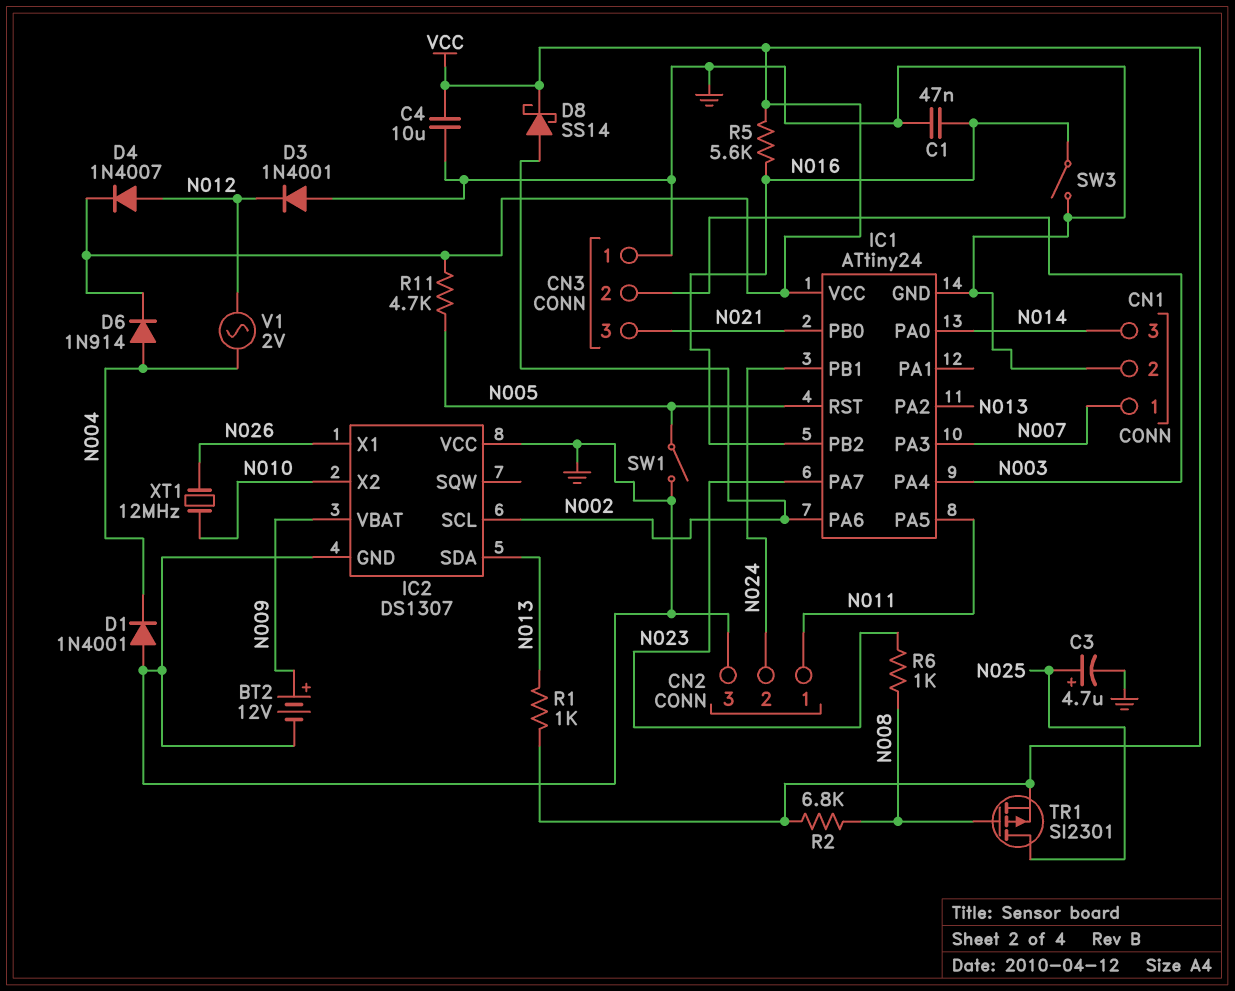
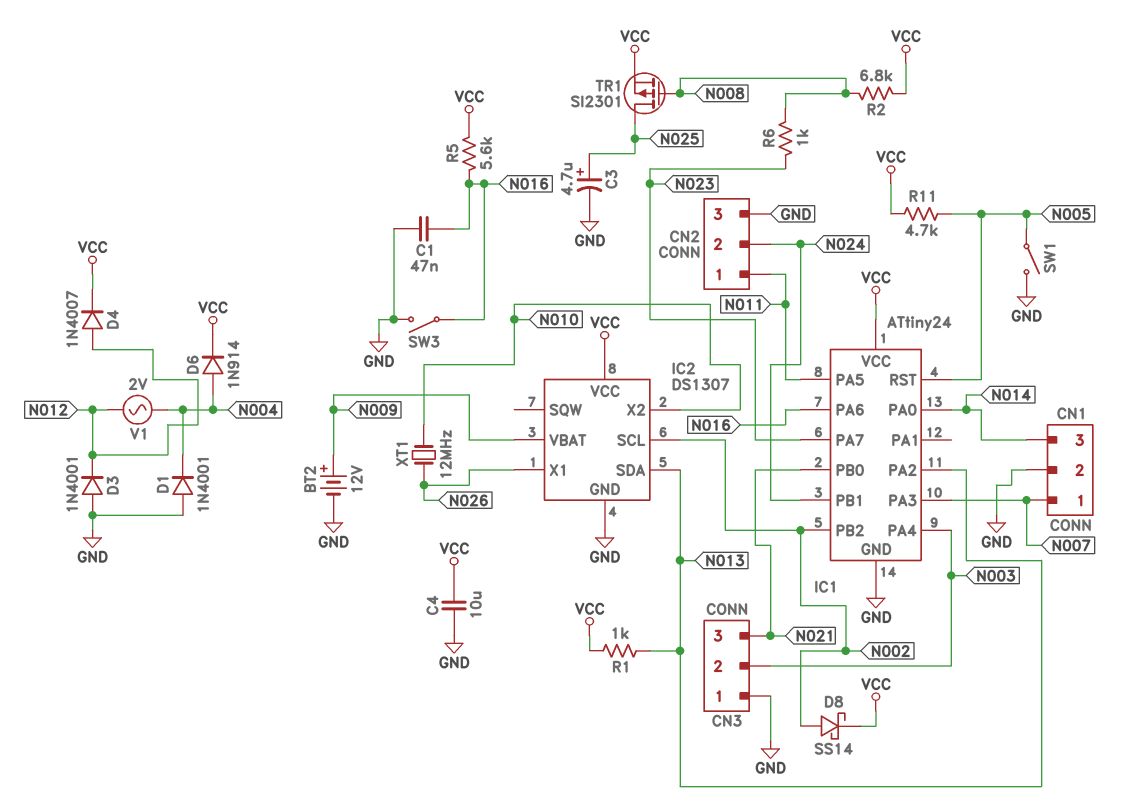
IC1 pin PA6: N002 -> N016
IC1 pin PB2: N016 -> N002
IC2 pin VCC: GND -> VCC

